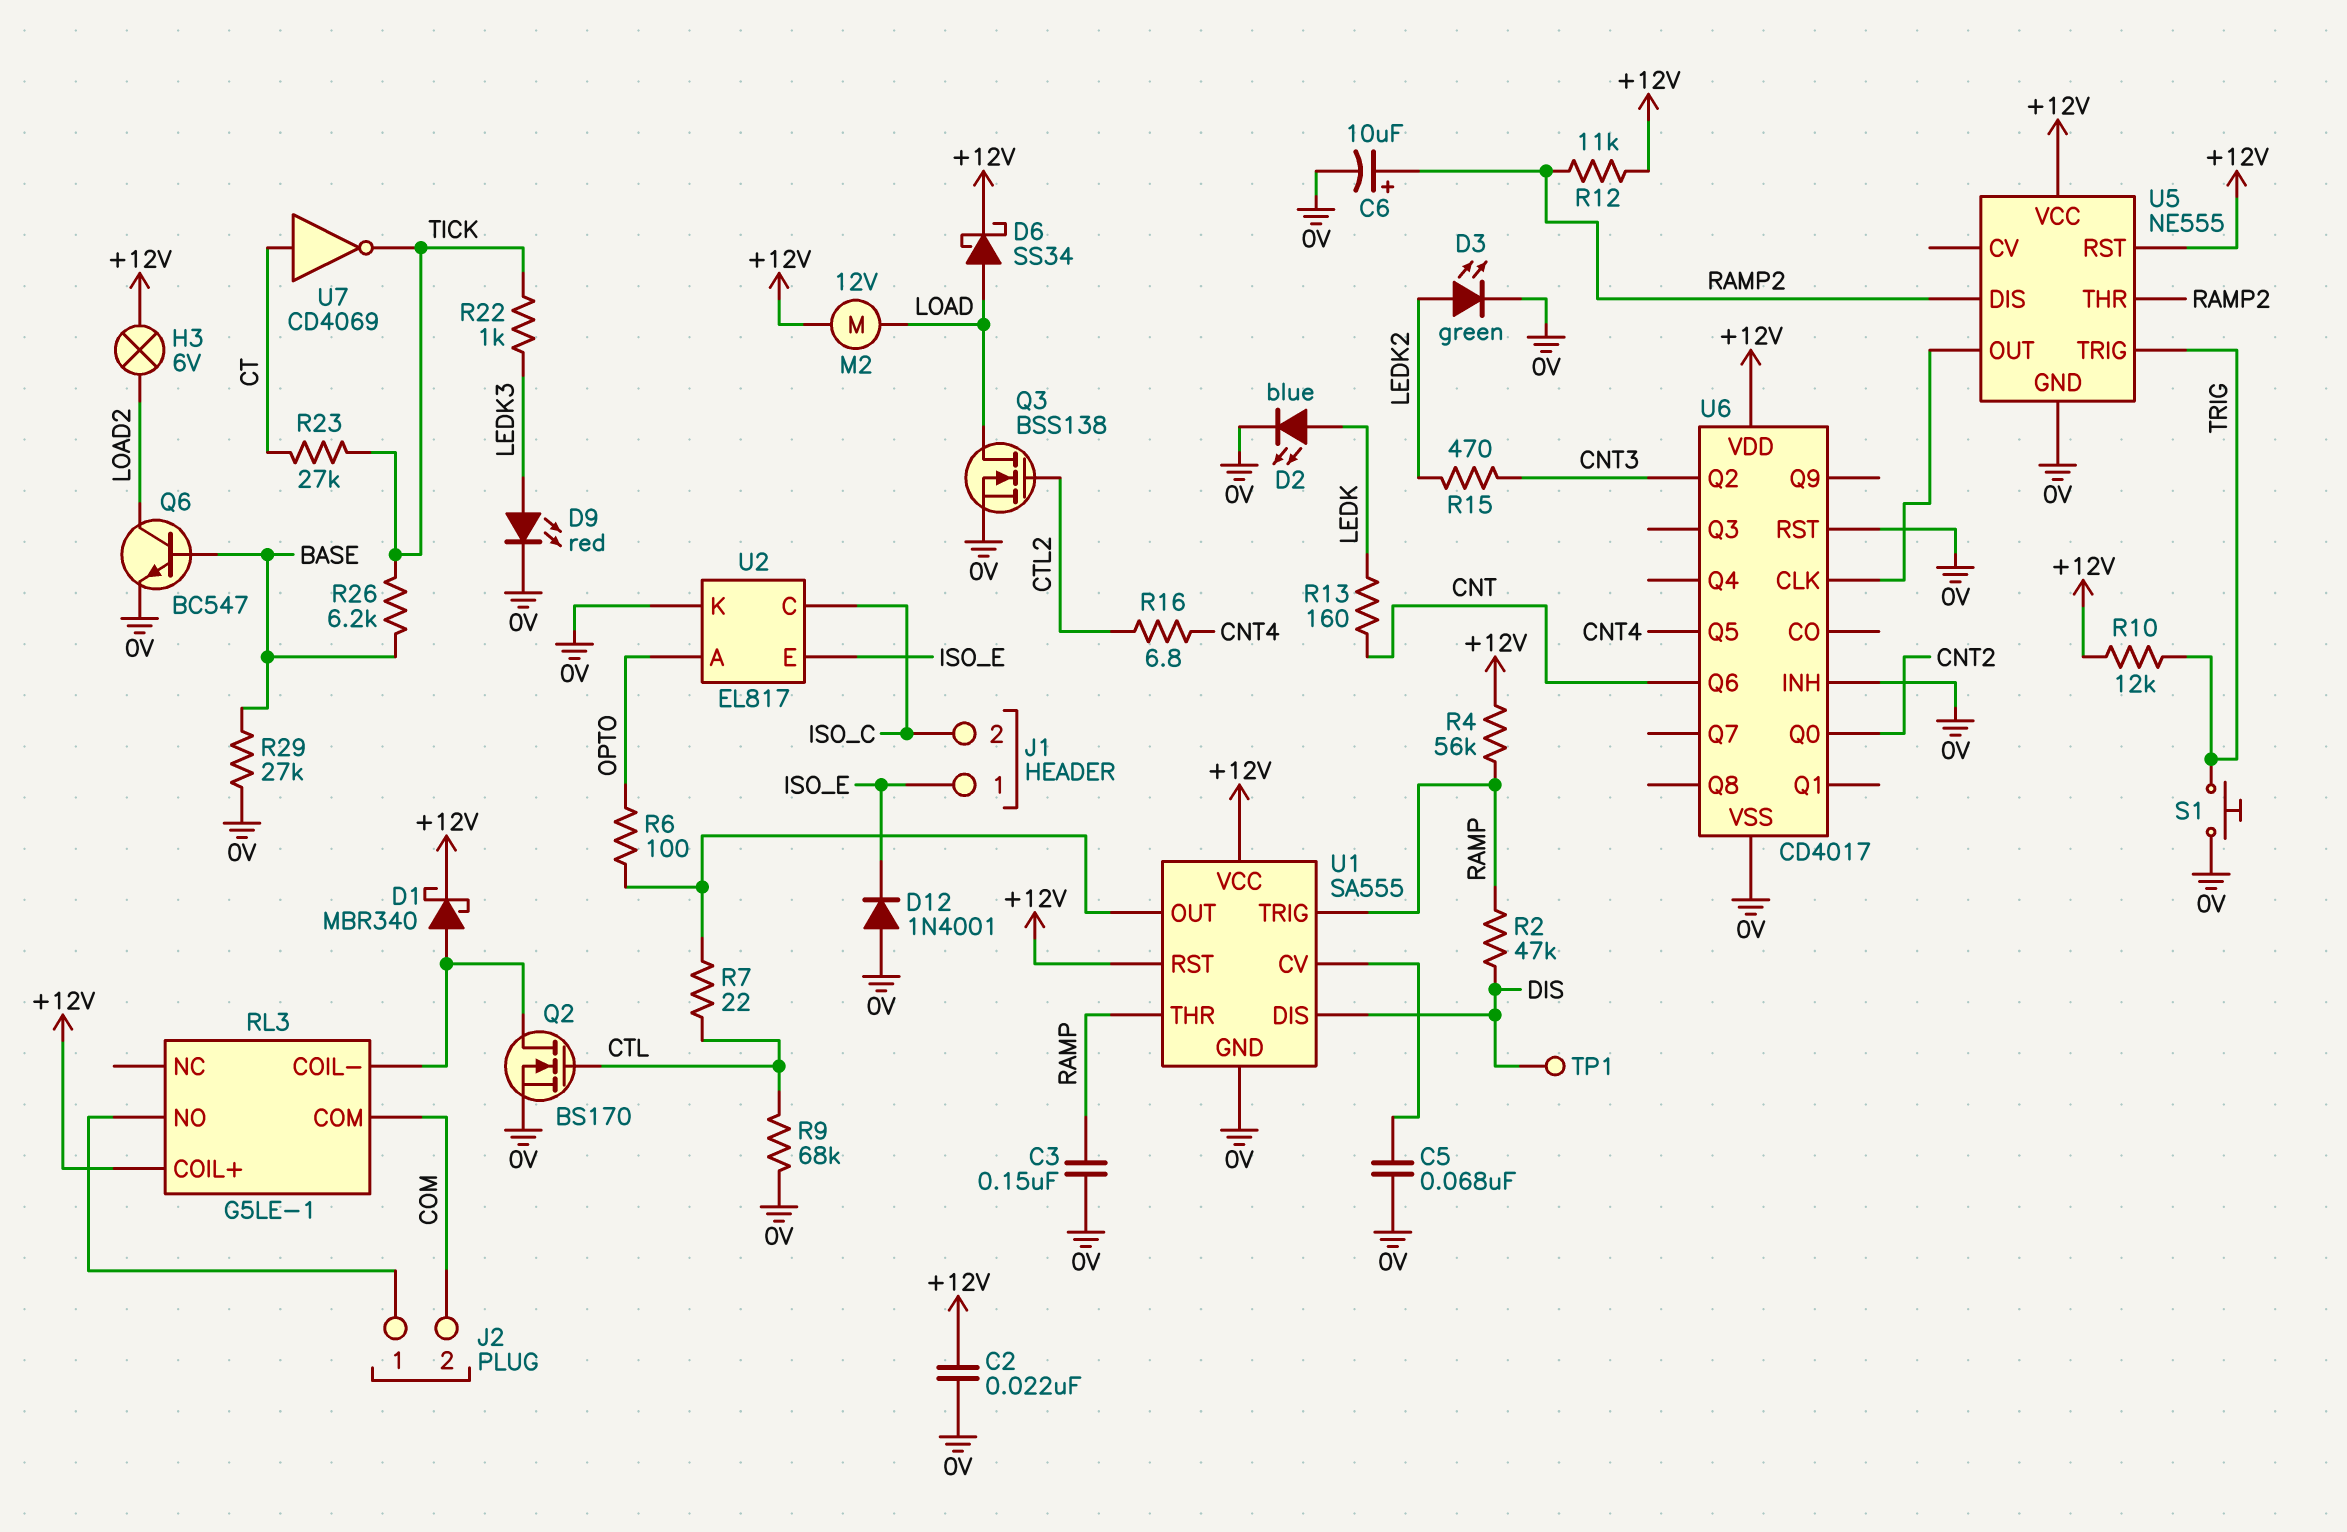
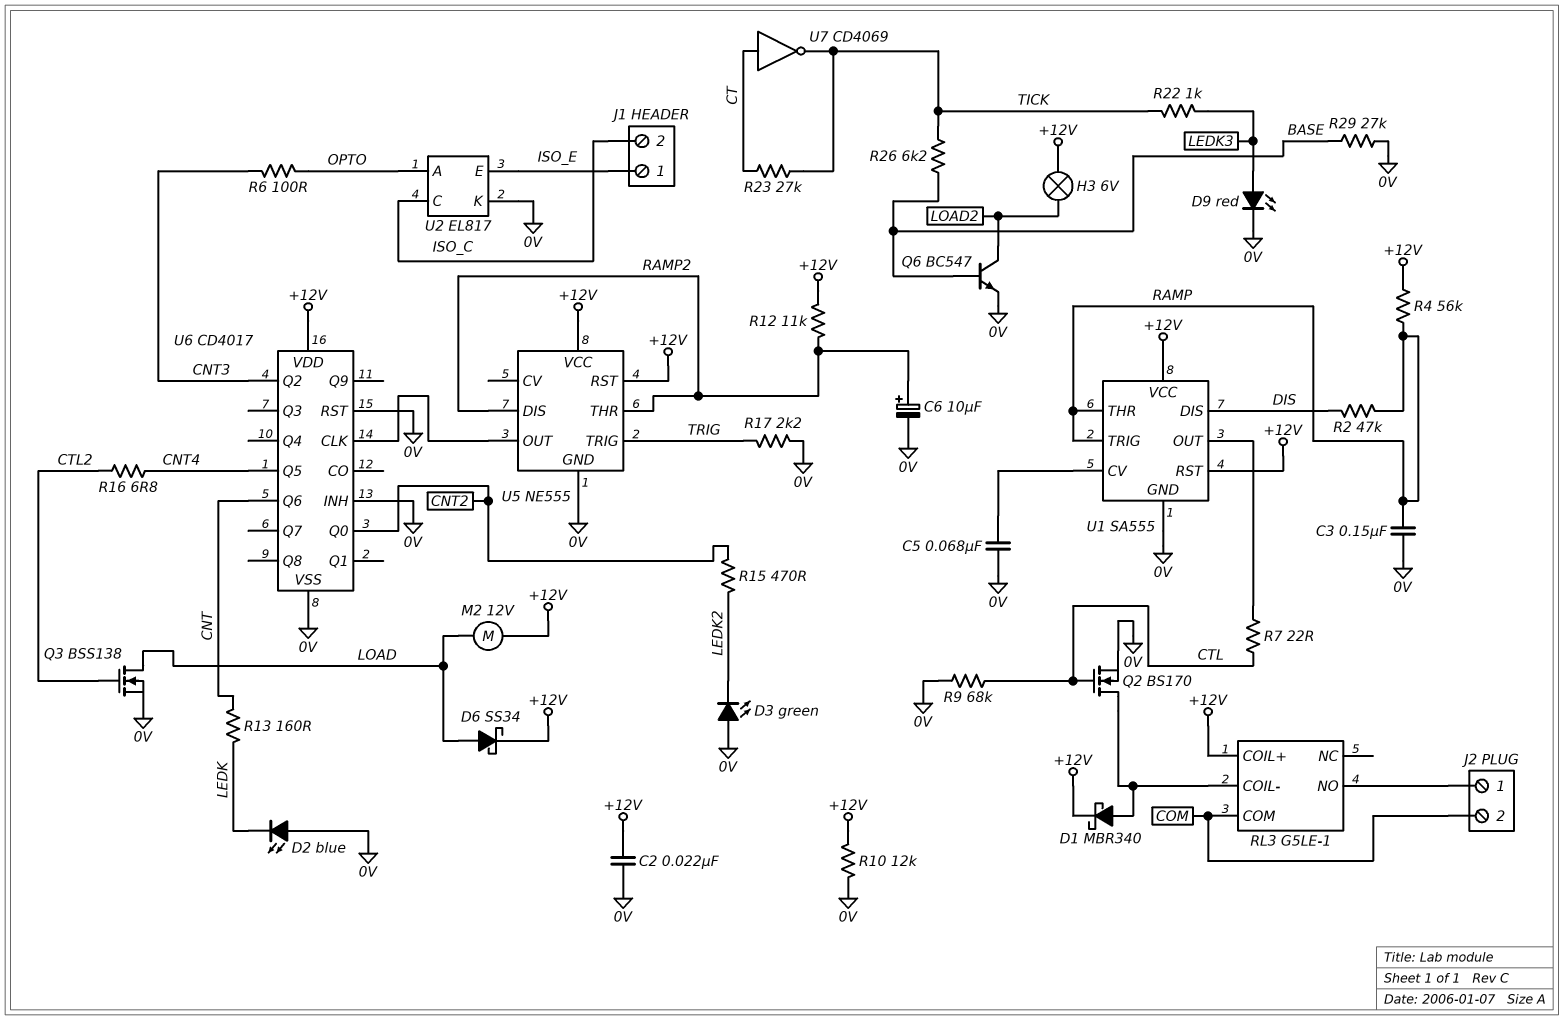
D2: LED blue (A LEDK, K 0V) -> LED blue (A 0V, K LEDK)
D3: LED green (A LEDK2, K 0V) -> LED green (A 0V, K LEDK2)
D12: diode 1N4001 (A 0V, K ISO_E) -> none
R6: 100 (OPTO, U1/OUT) -> 100 (CNT3, OPTO)
R10: 12k (+12V, TRIG) -> 12k (+12V, 0V)
R15: 470 (CNT3, LEDK2) -> 470 (CNT2, LEDK2)
R17: none -> 2.2k (0V, TRIG)
S1: button (0V, TRIG) -> none
TP1: test point (DIS) -> none

